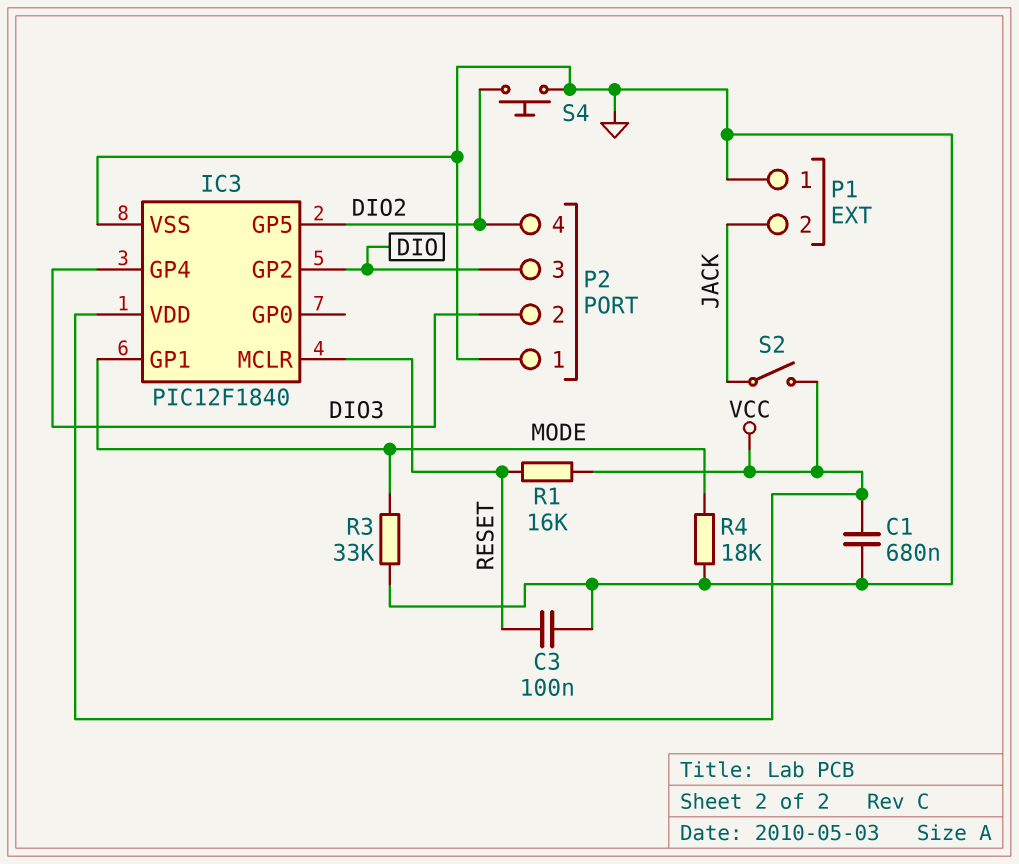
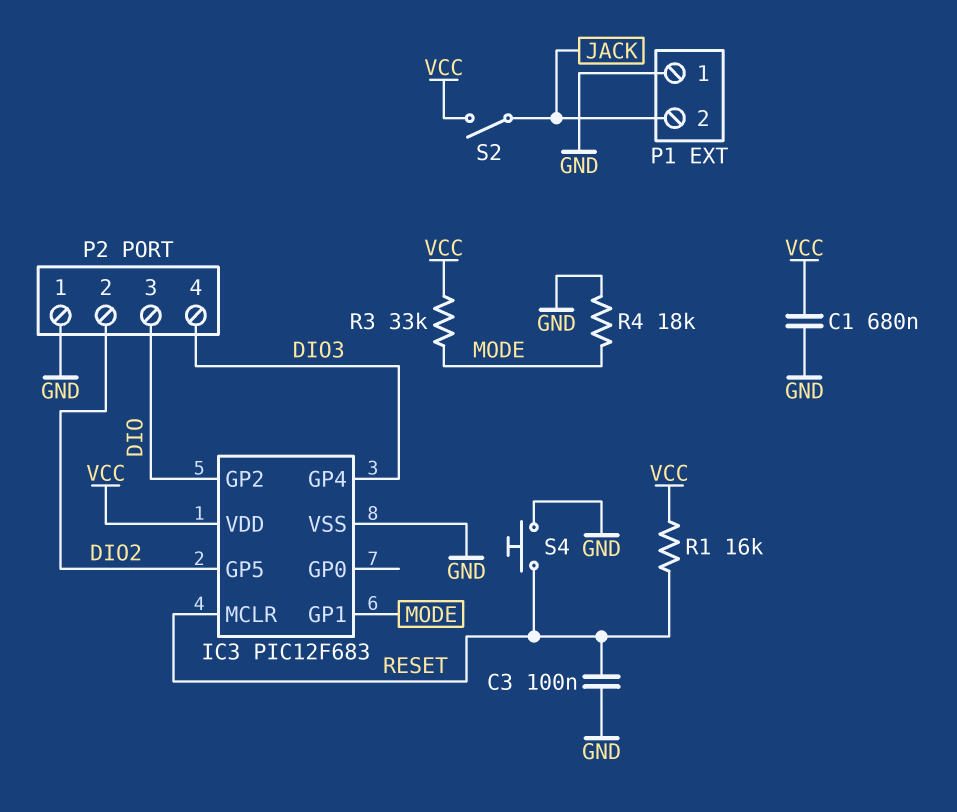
IC3: PIC12F1840 -> PIC12F683
P2 pin 2: DIO3 -> DIO2
P2 pin 4: DIO2 -> DIO3
R3: 33k (GND, MODE) -> 33k (MODE, VCC)
S4: button (DIO2, GND) -> button (GND, RESET)

